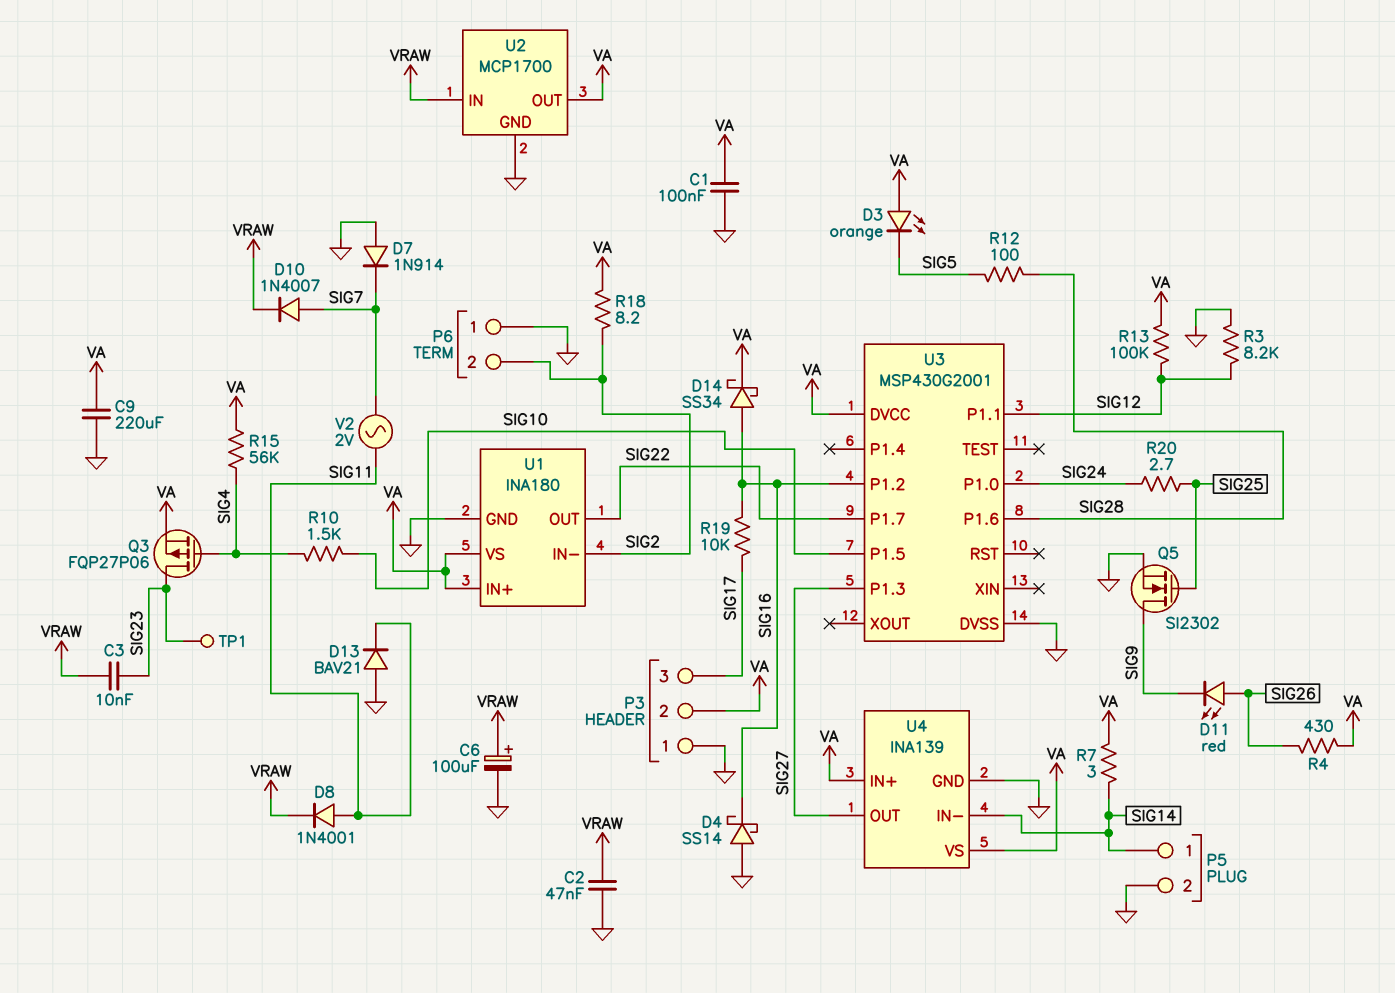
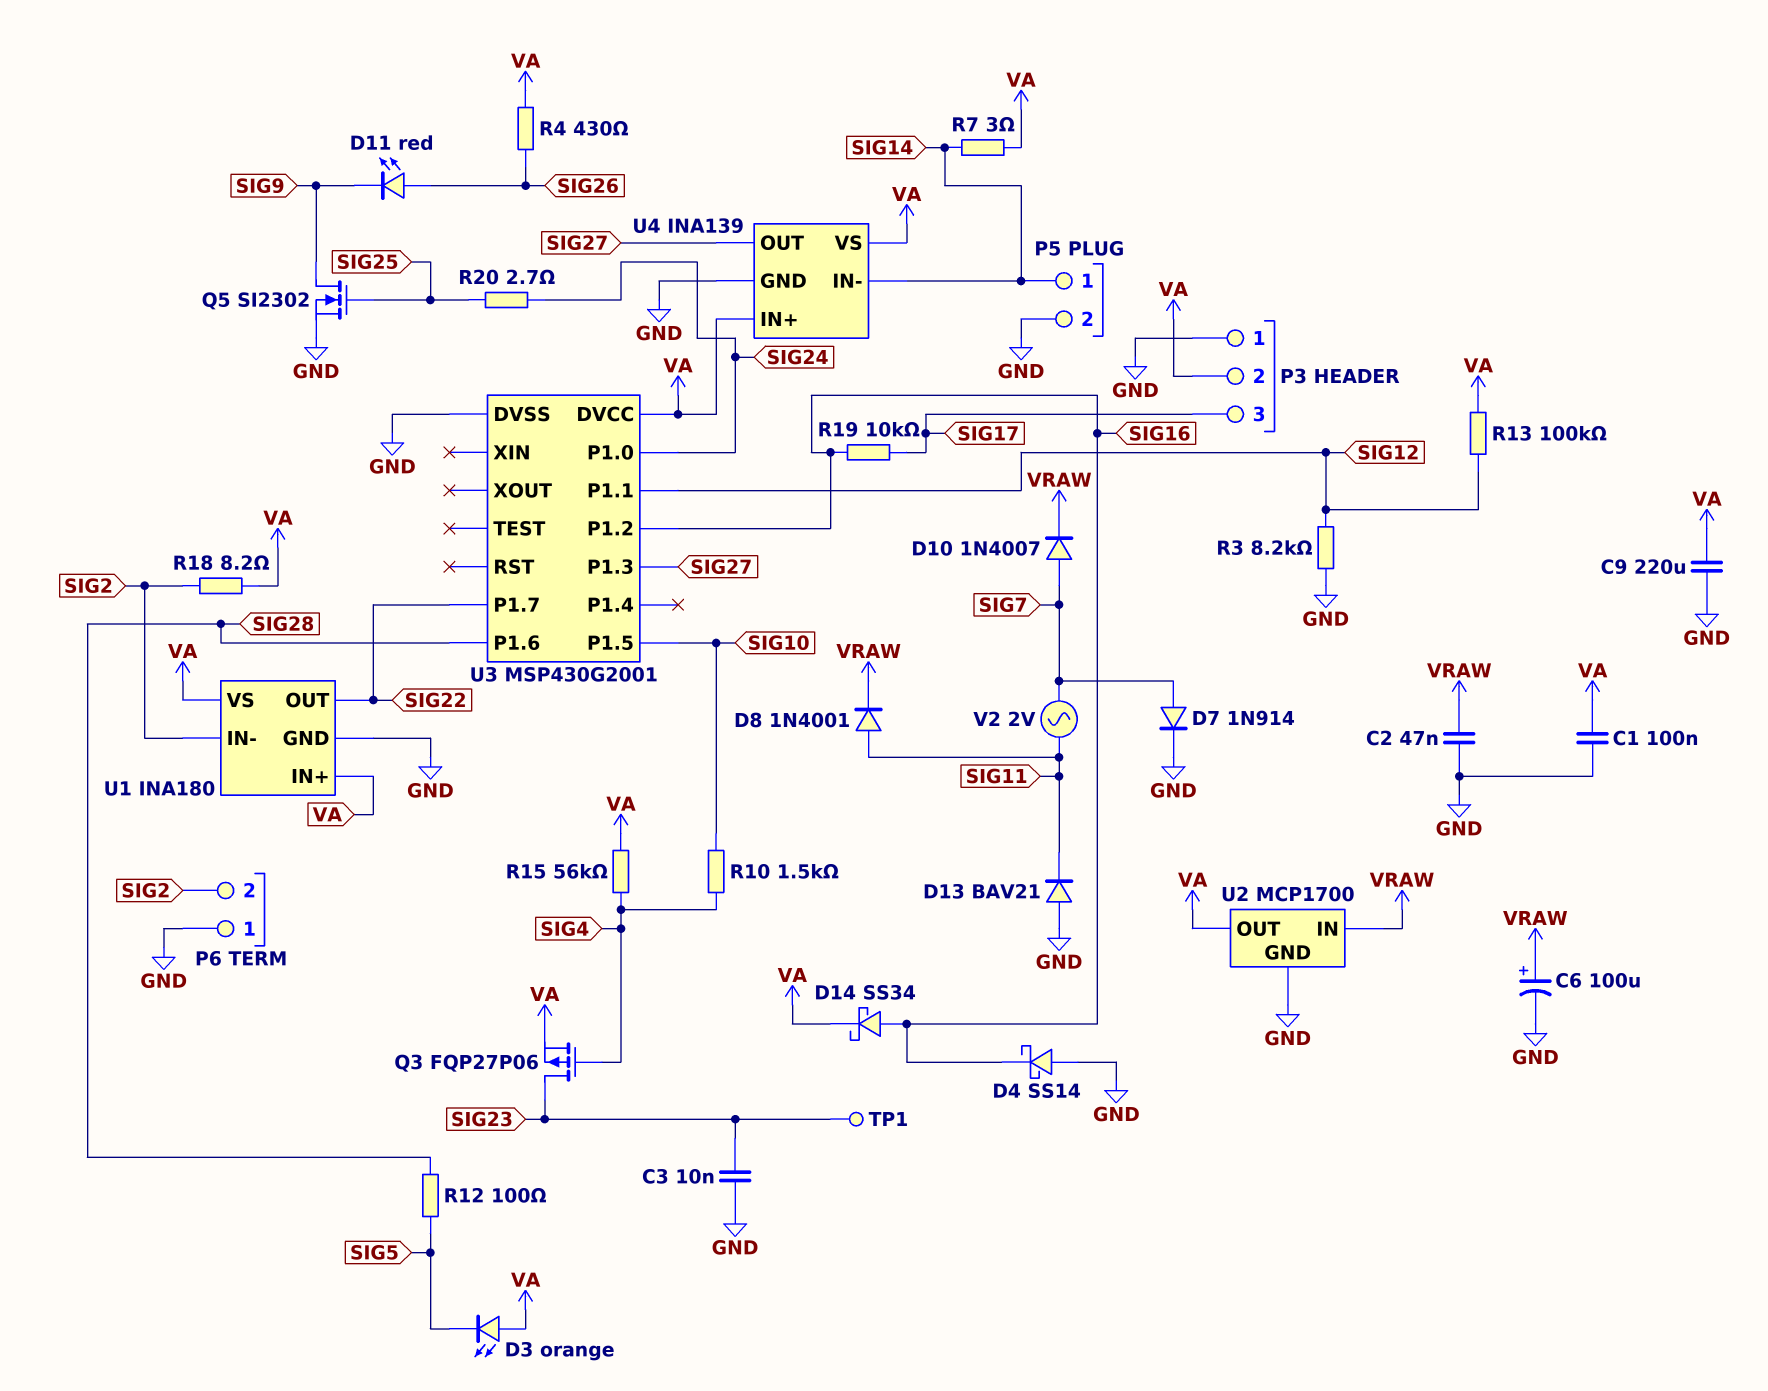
C3: 10nF (SIG23, VRAW) -> 10nF (GND, SIG23)
D7: diode 1N914 (A GND, K SIG7) -> diode 1N914 (A SIG7, K GND)

